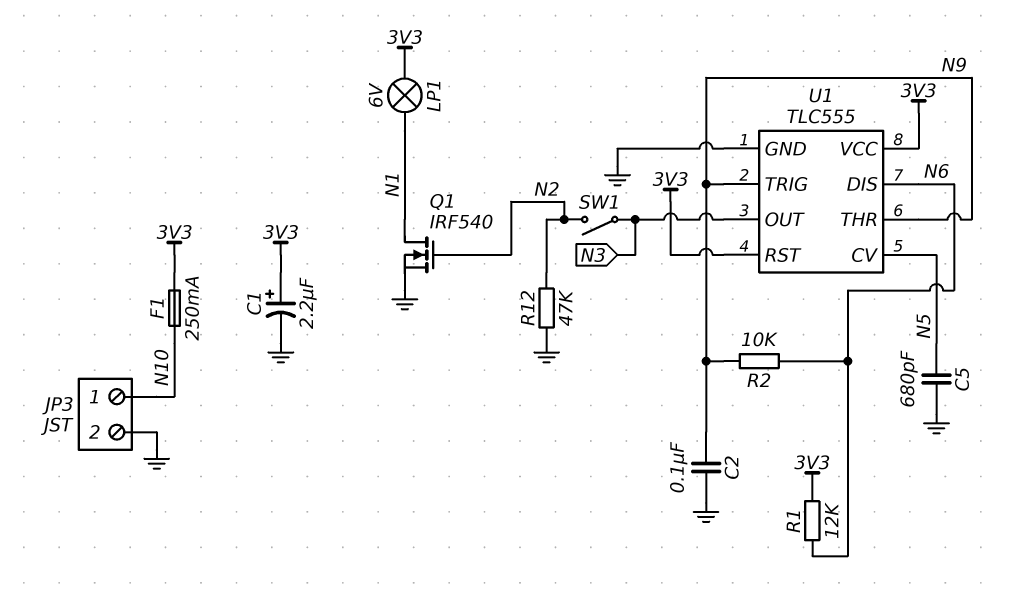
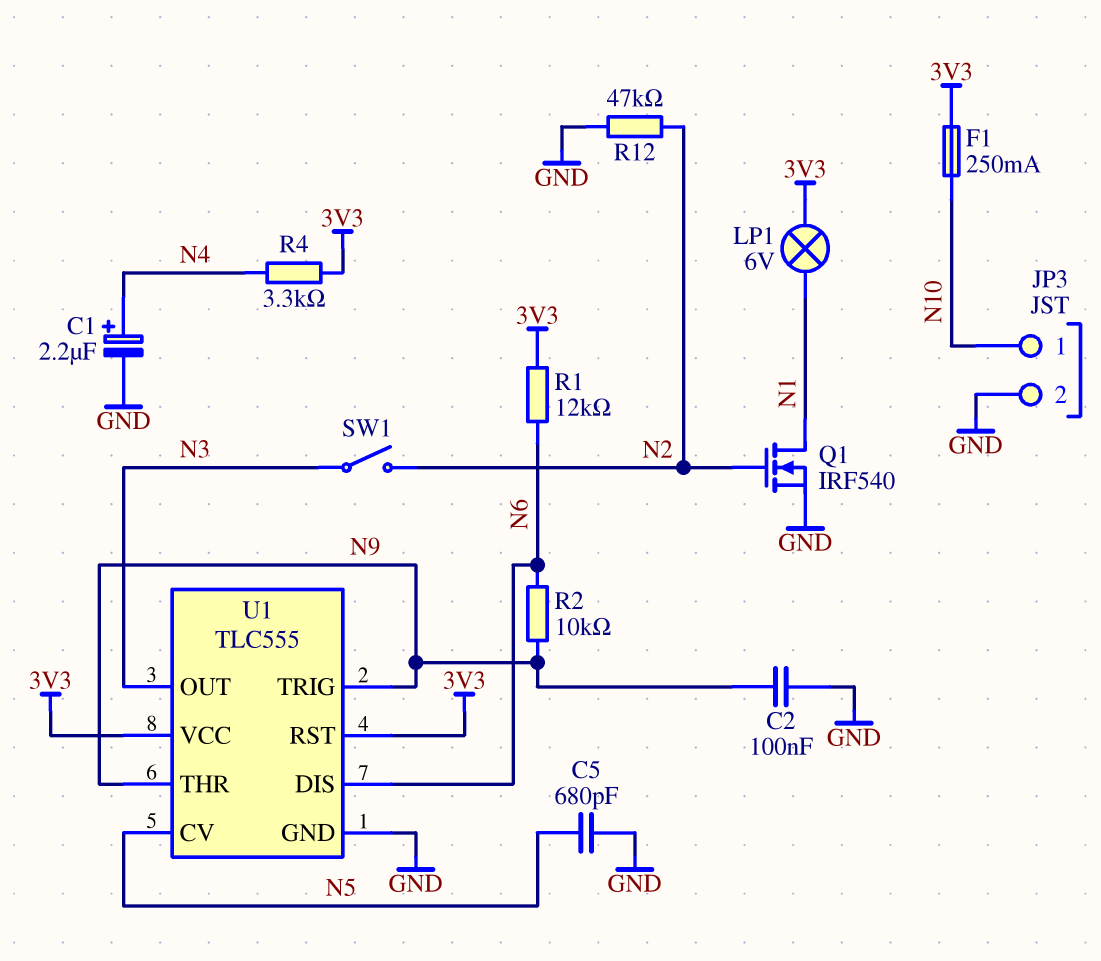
C1: 2.2uF (plus 3V3, minus GND) -> 2.2uF (plus N4, minus GND)
R4: none -> 3.3k (3V3, N4)

